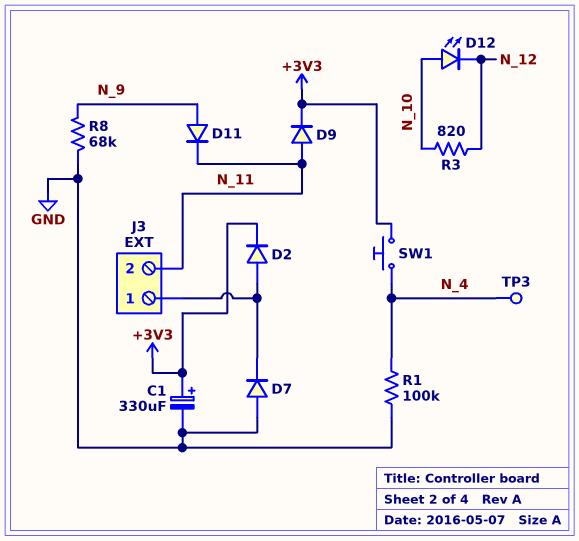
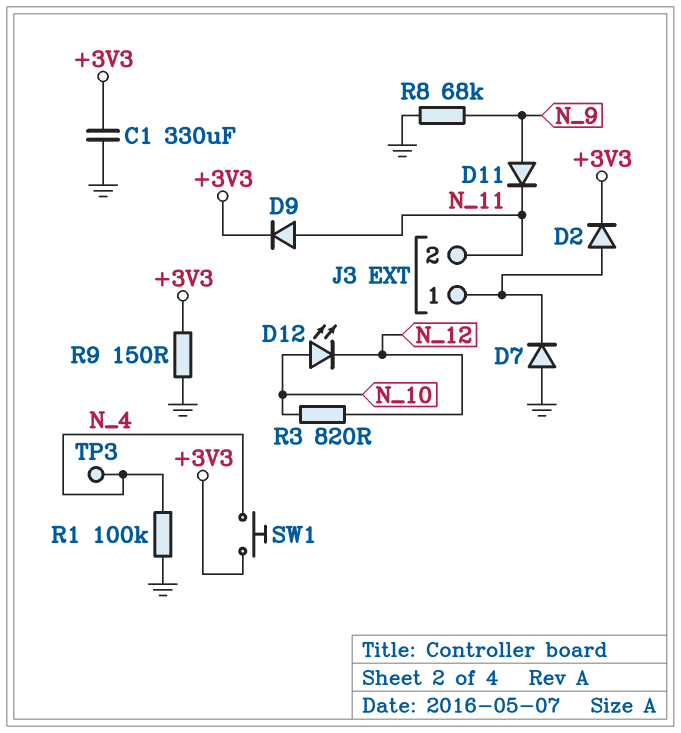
C1: 330uF (plus +3V3, minus GND) -> 330uF (+3V3, GND)
R9: none -> 150 (+3V3, GND)

